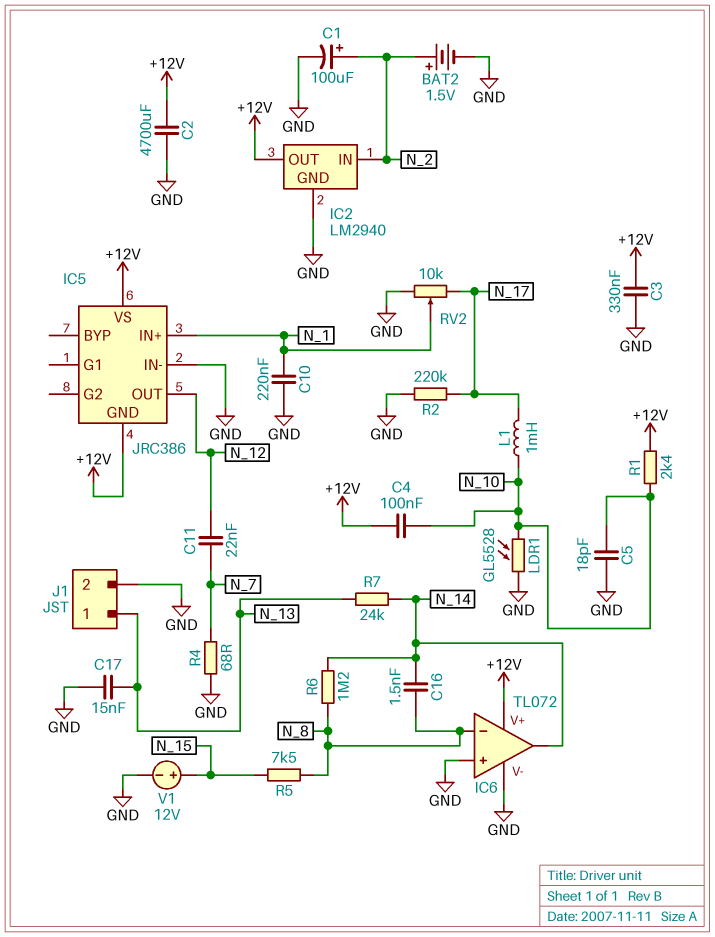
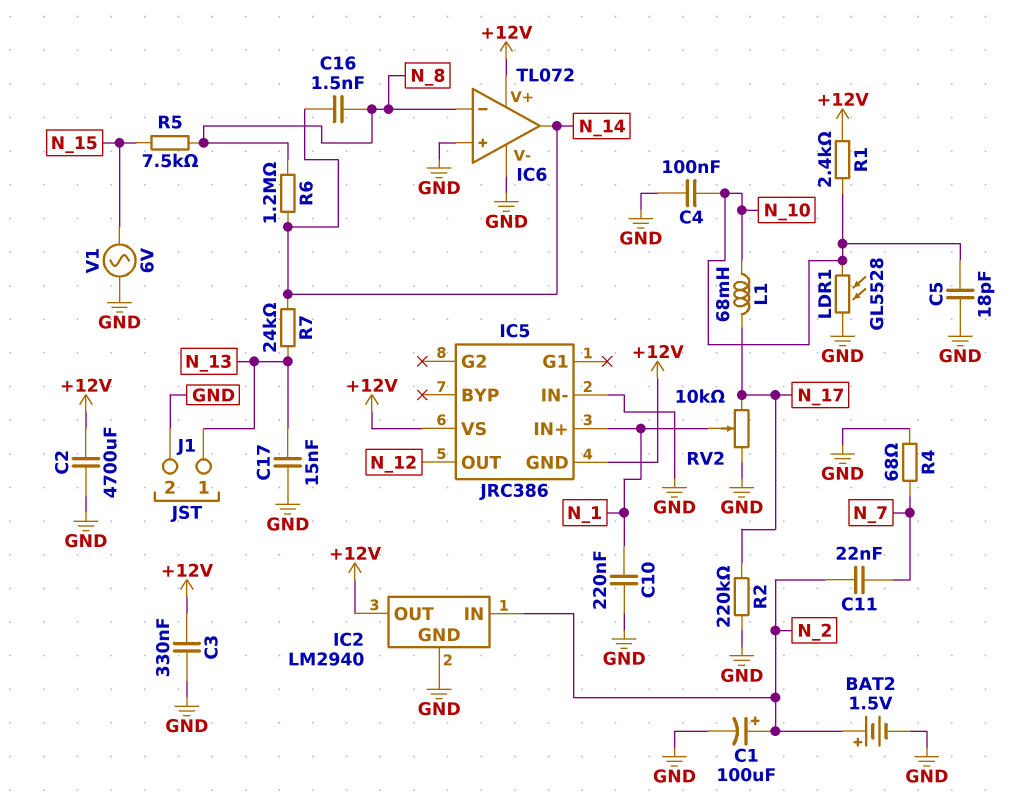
C4: 100nF (+12V, N_10) -> 100nF (GND, N_10)
C11: 22nF (N_7, N_12) -> 22nF (N_2, N_7)
L1: 1mH (N_10, N_17) -> 68mH (N_10, N_17)
V1: 12V (plus N_15, minus GND) -> AC 6V (GND, N_15)

